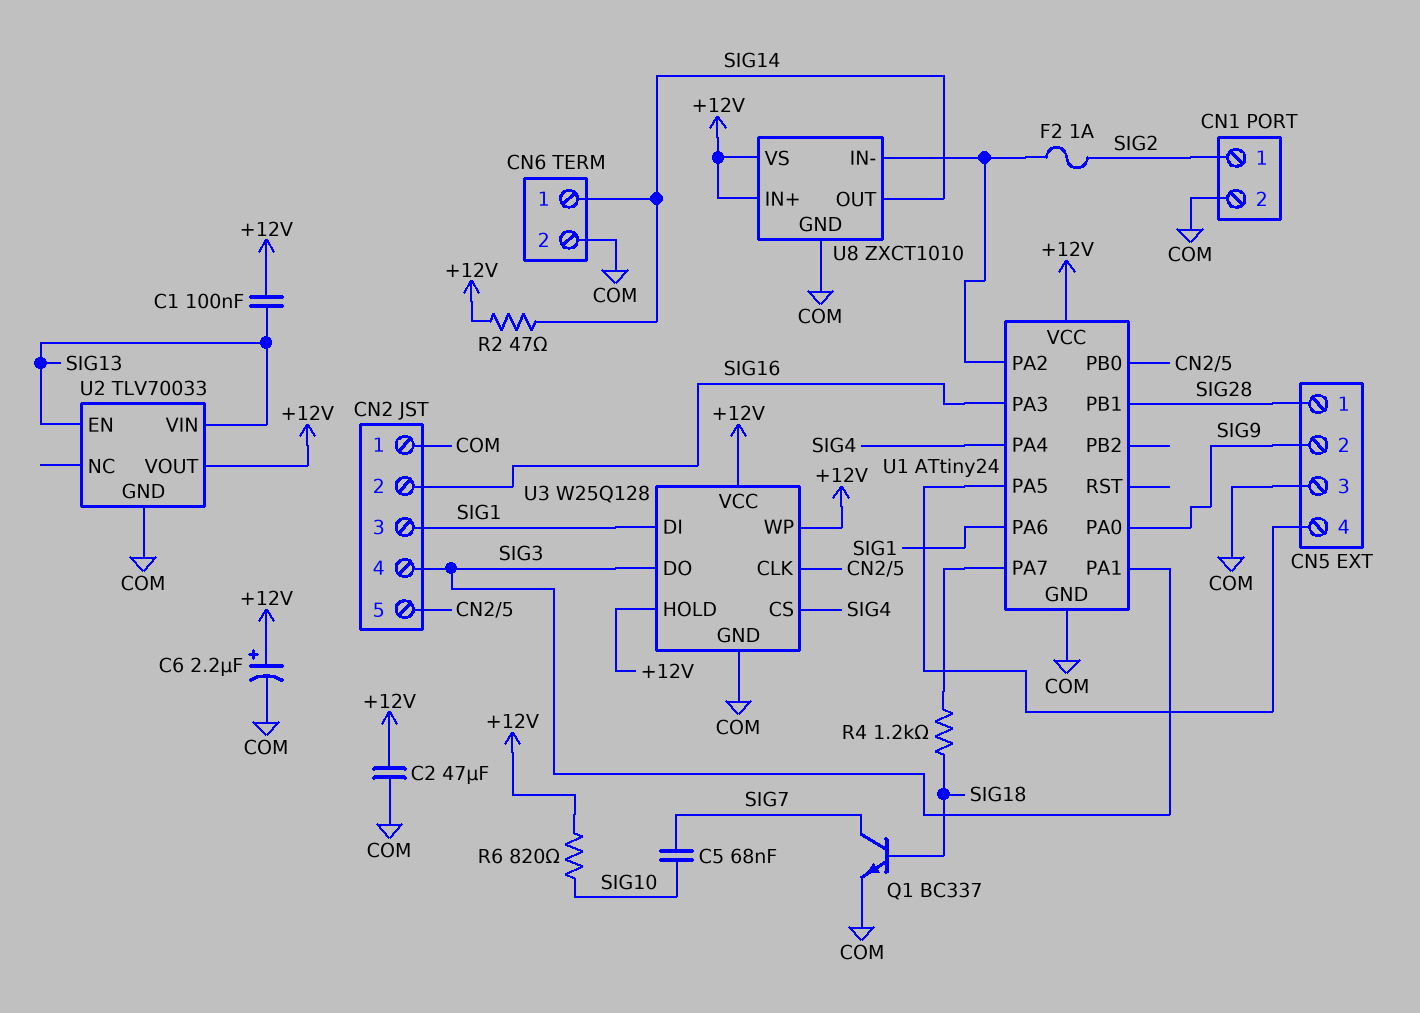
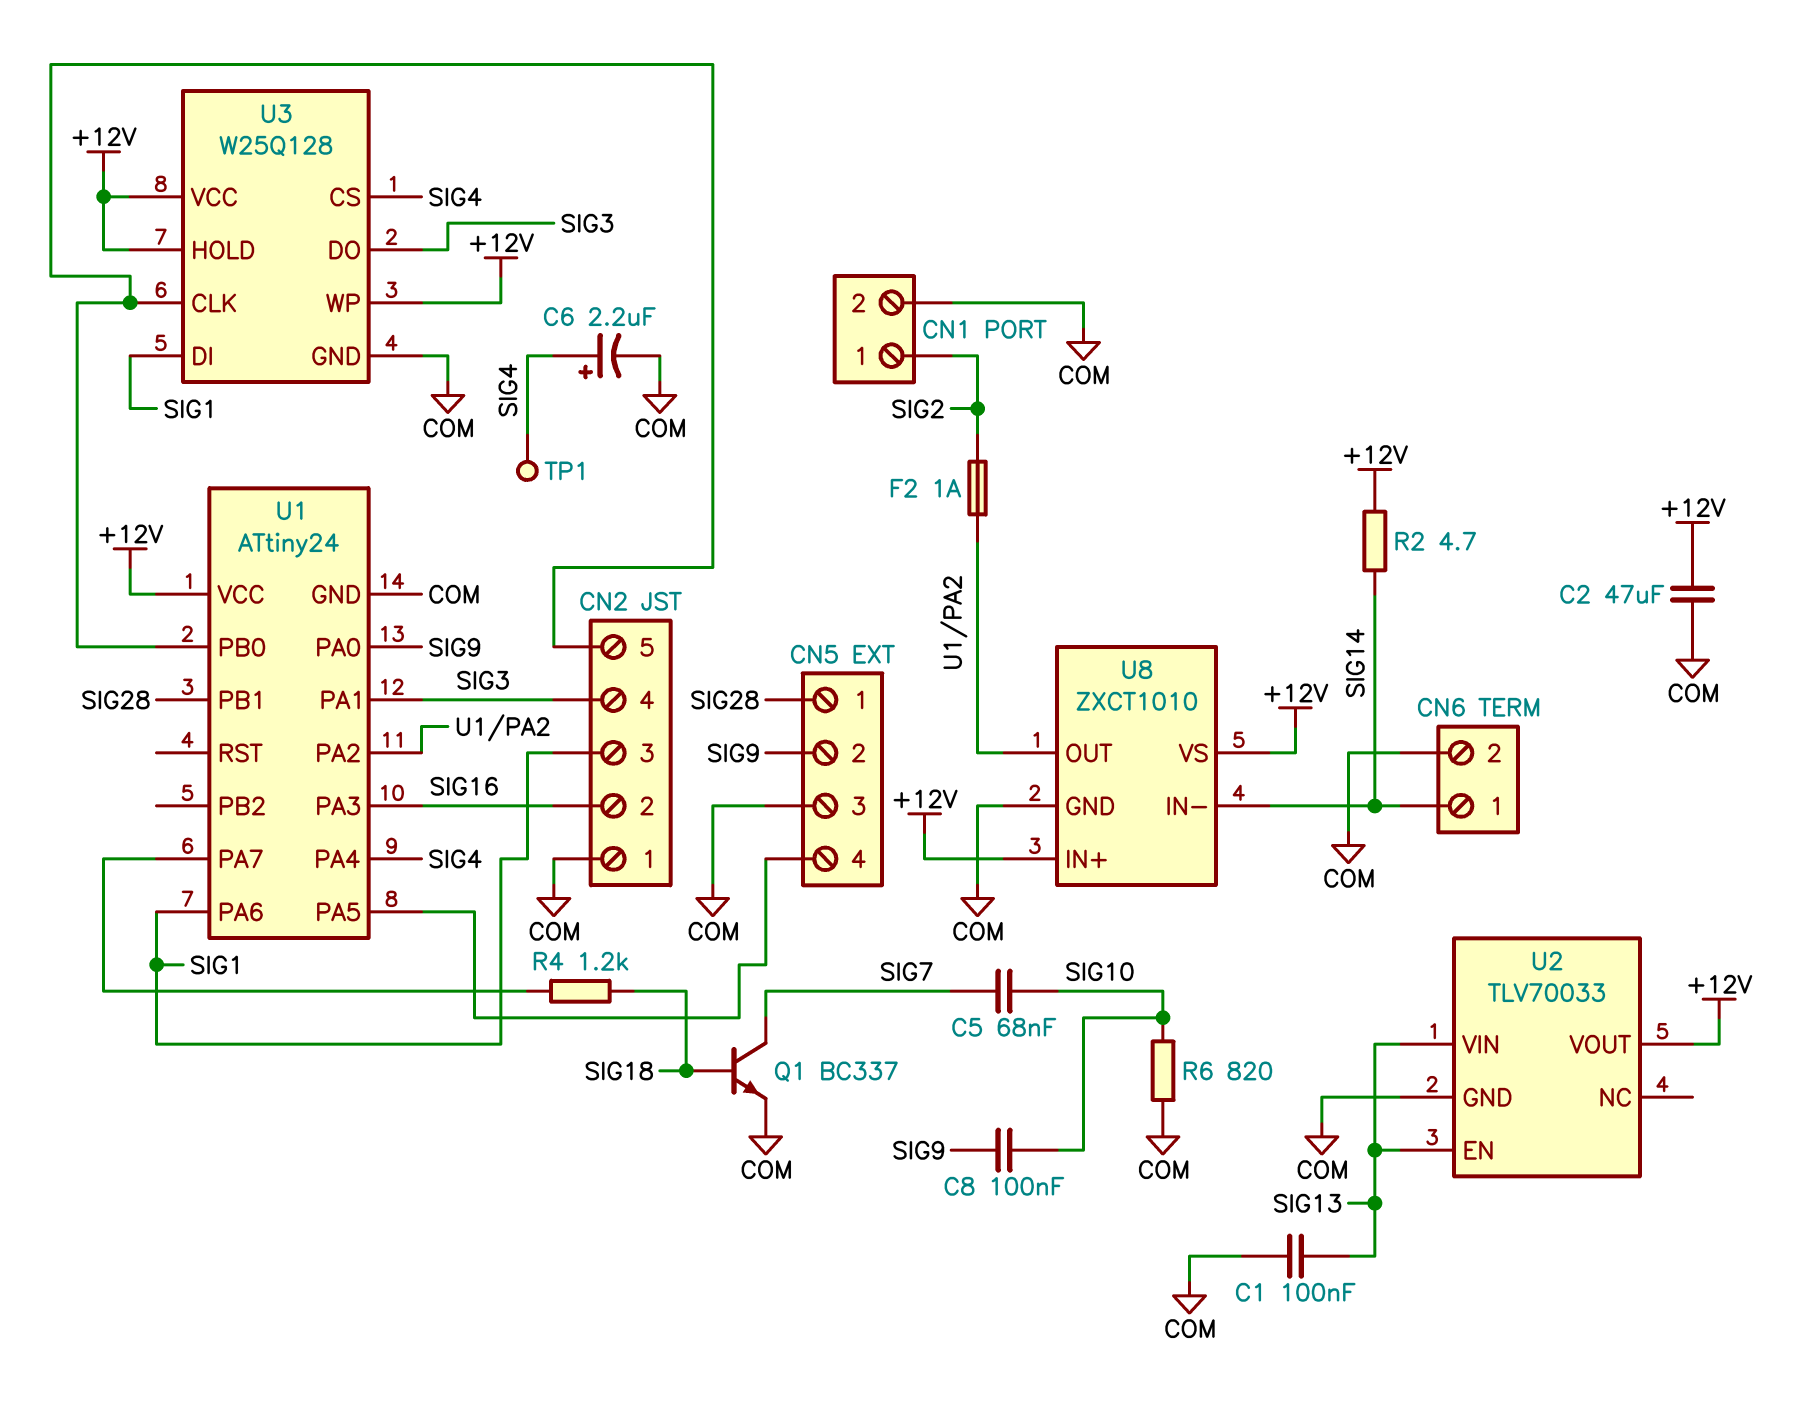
C1: 100nF (+12V, SIG13) -> 100nF (COM, SIG13)
C6: 2.2uF (plus +12V, minus COM) -> 2.2uF (plus SIG4, minus COM)
C8: none -> 100nF (SIG9, SIG10)
R2: 47 (+12V, SIG14) -> 4.7 (+12V, SIG14)
R6: 820 (+12V, SIG10) -> 820 (COM, SIG10)
TP1: none -> test point (SIG4)
U8 pin IN-: U1/PA2 -> SIG14
U8 pin OUT: SIG14 -> U1/PA2

